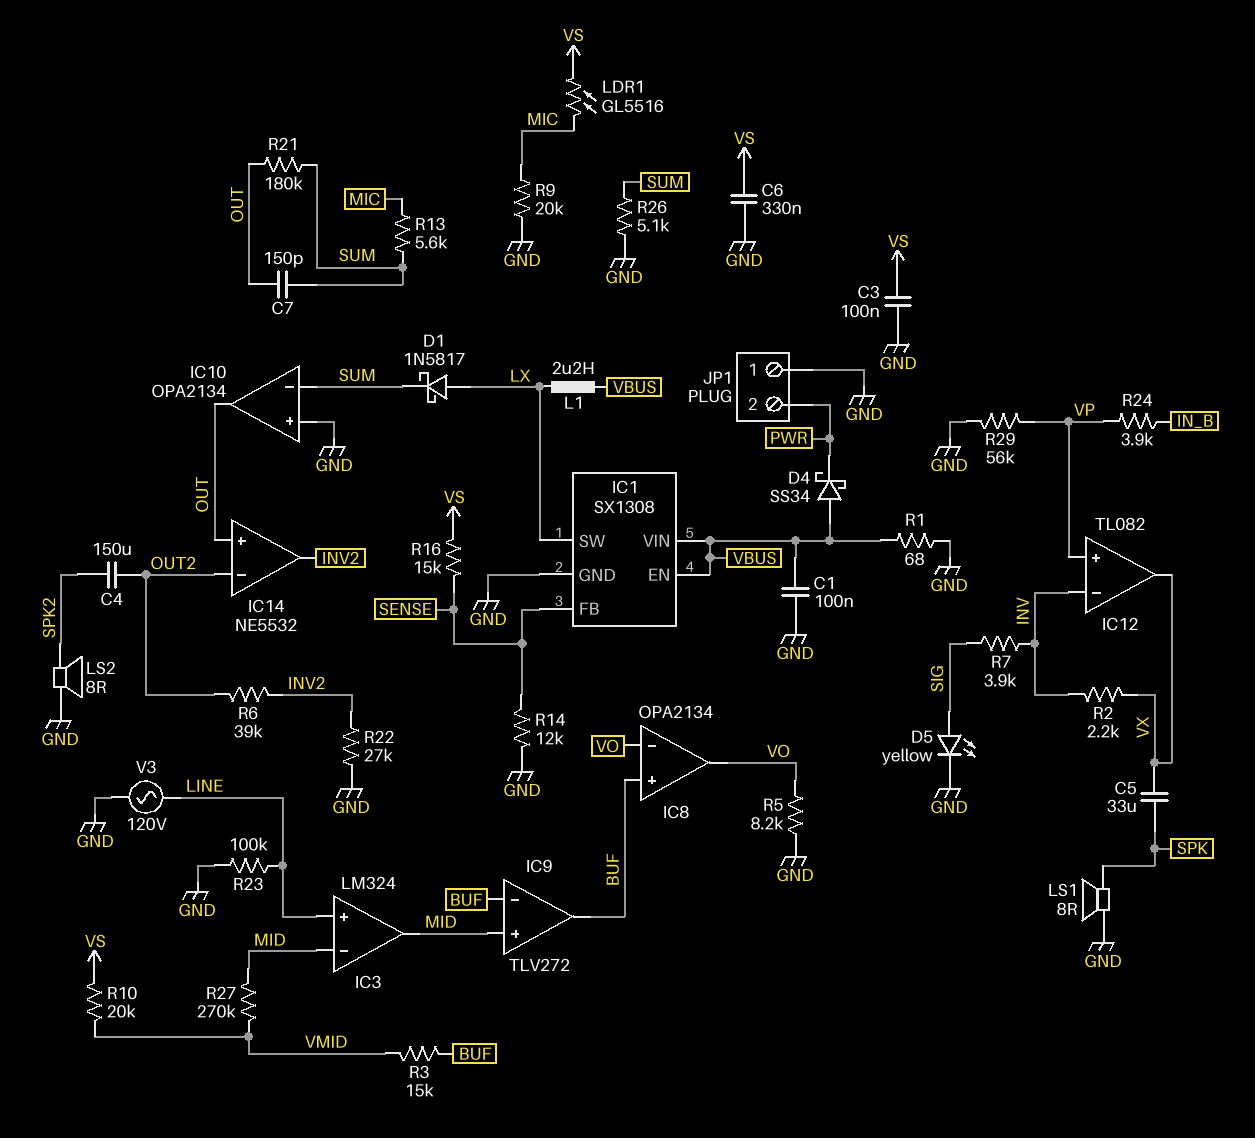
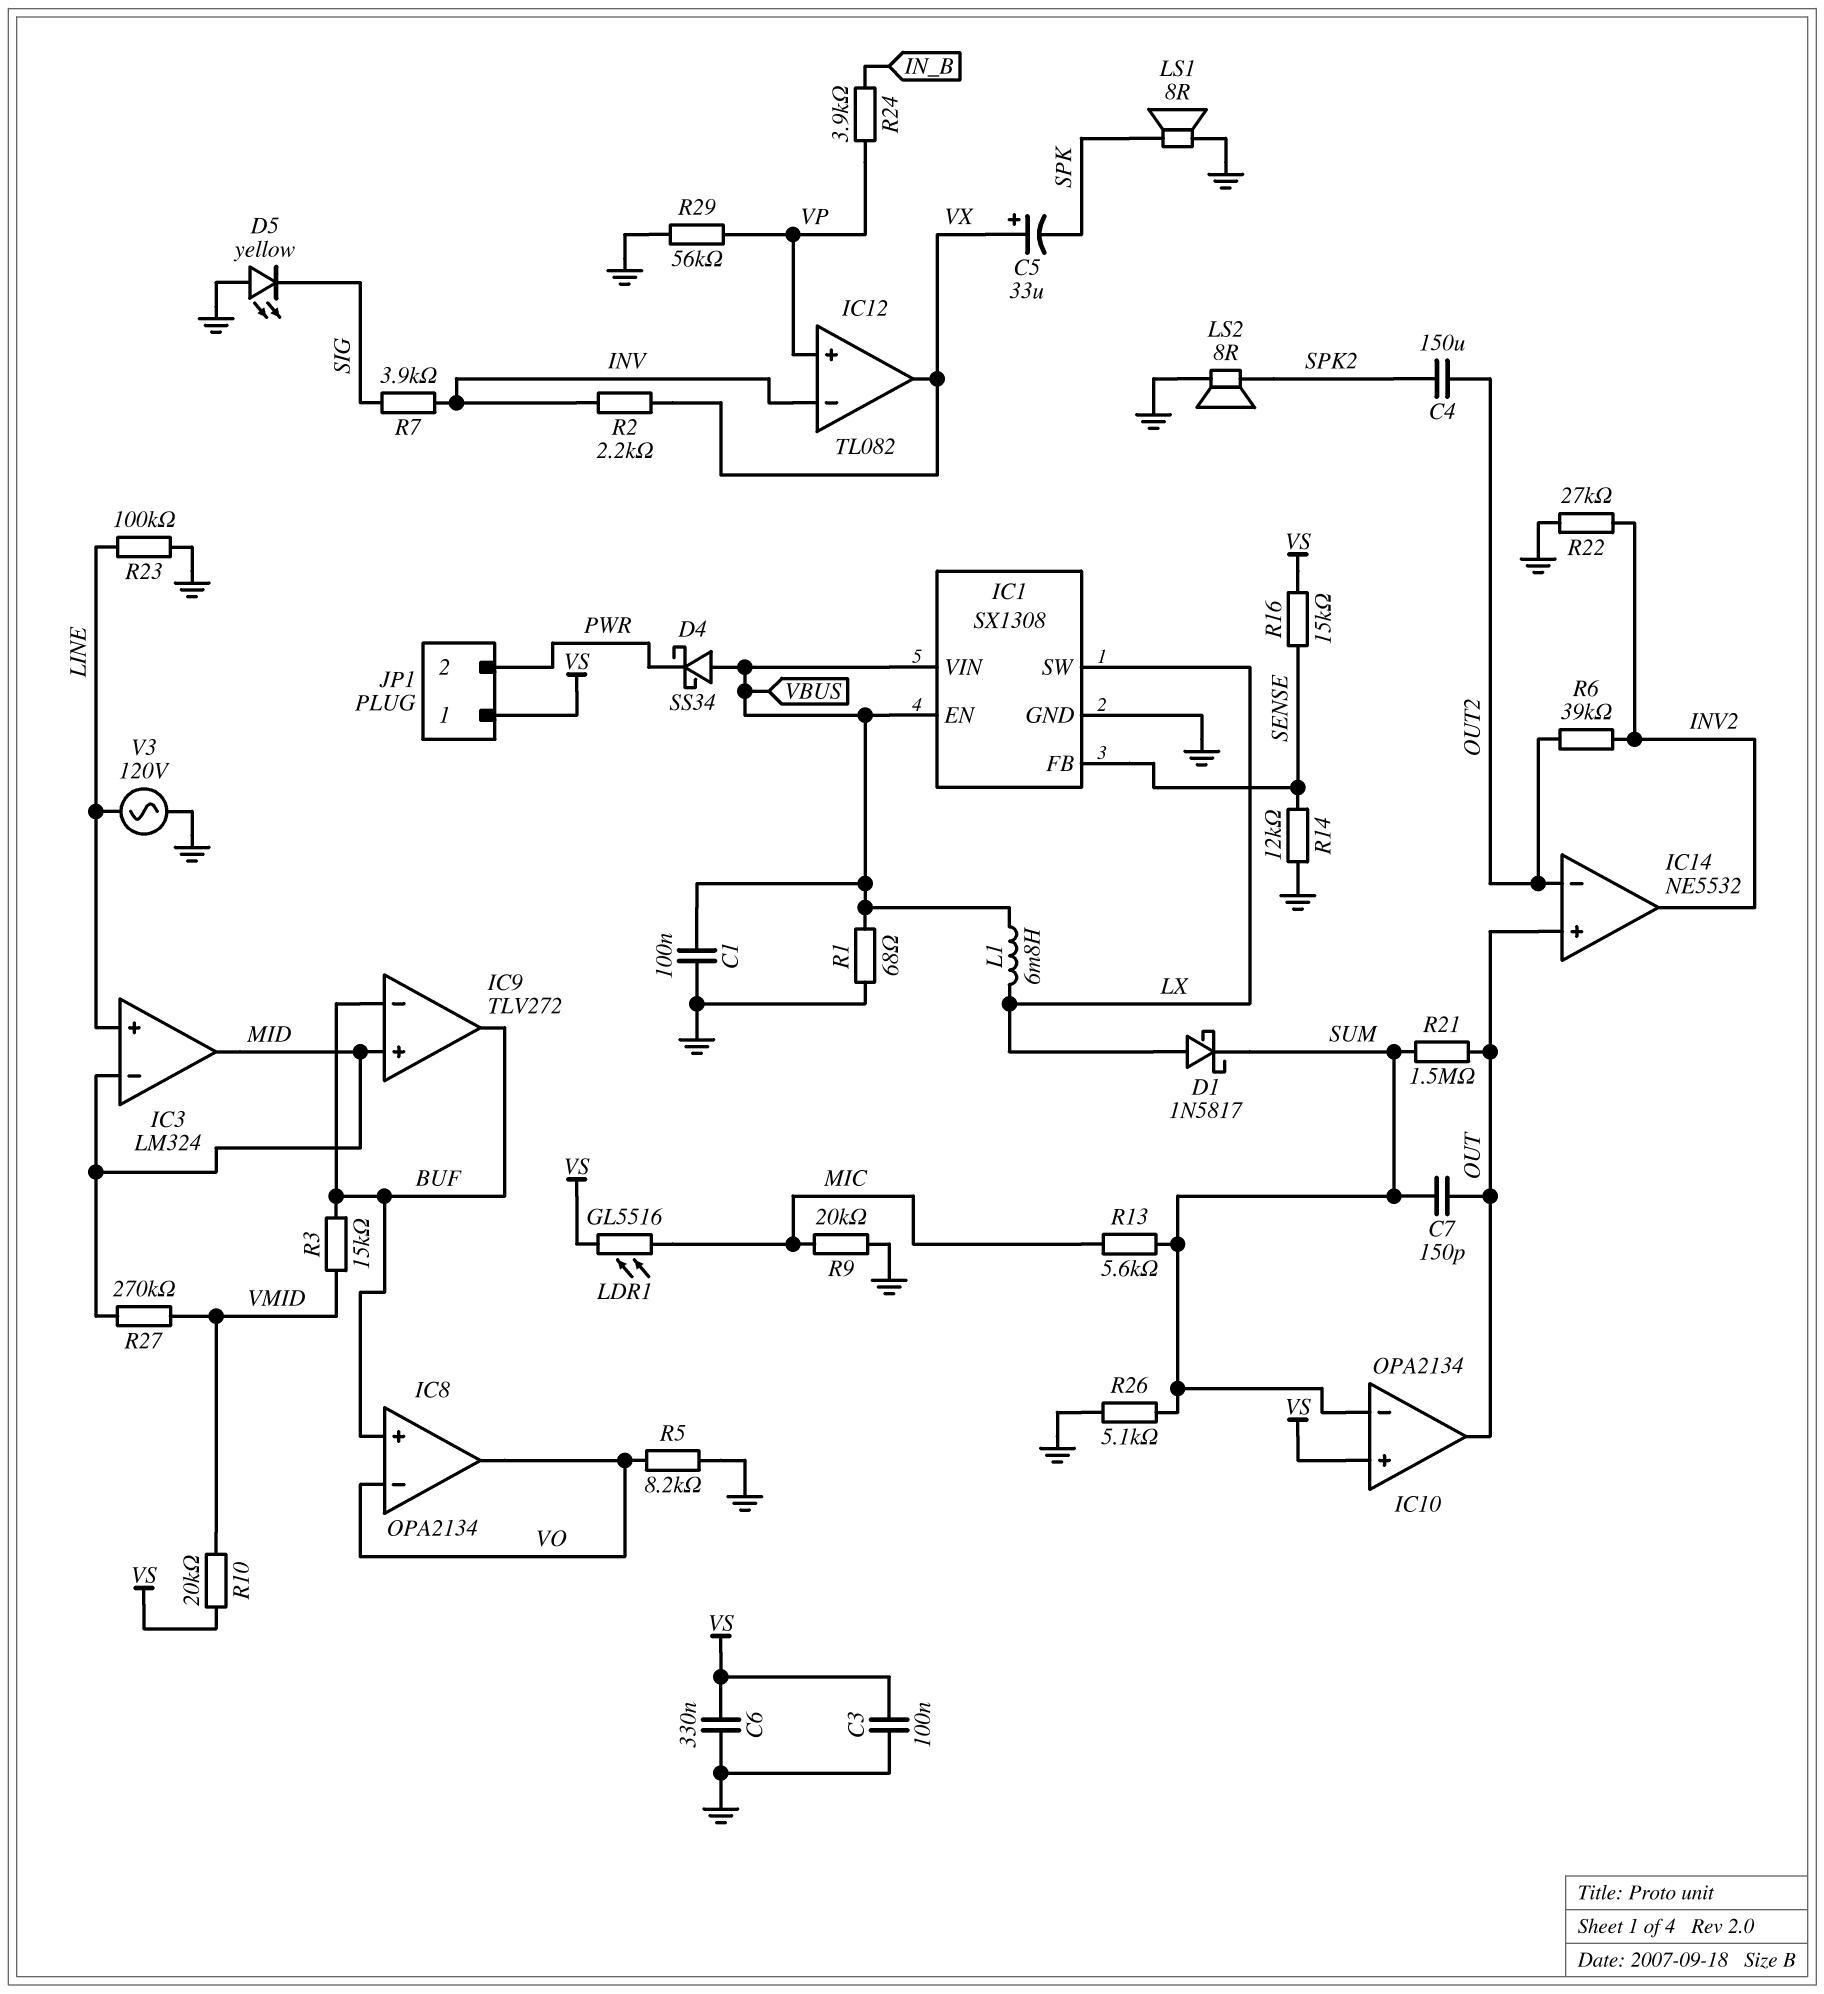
C5: 33uF (SPK, VX) -> 33uF (plus VX, minus SPK)
D5: LED yellow (A SIG, K GND) -> LED yellow (A GND, K SIG)
IC10 pin in+: GND -> VS
JP1 pin 1: GND -> VS
L1: 2.2uH (LX, VBUS) -> 6.8mH (LX, VBUS)
R21: 180k (OUT, SUM) -> 1.5M (OUT, SUM)

